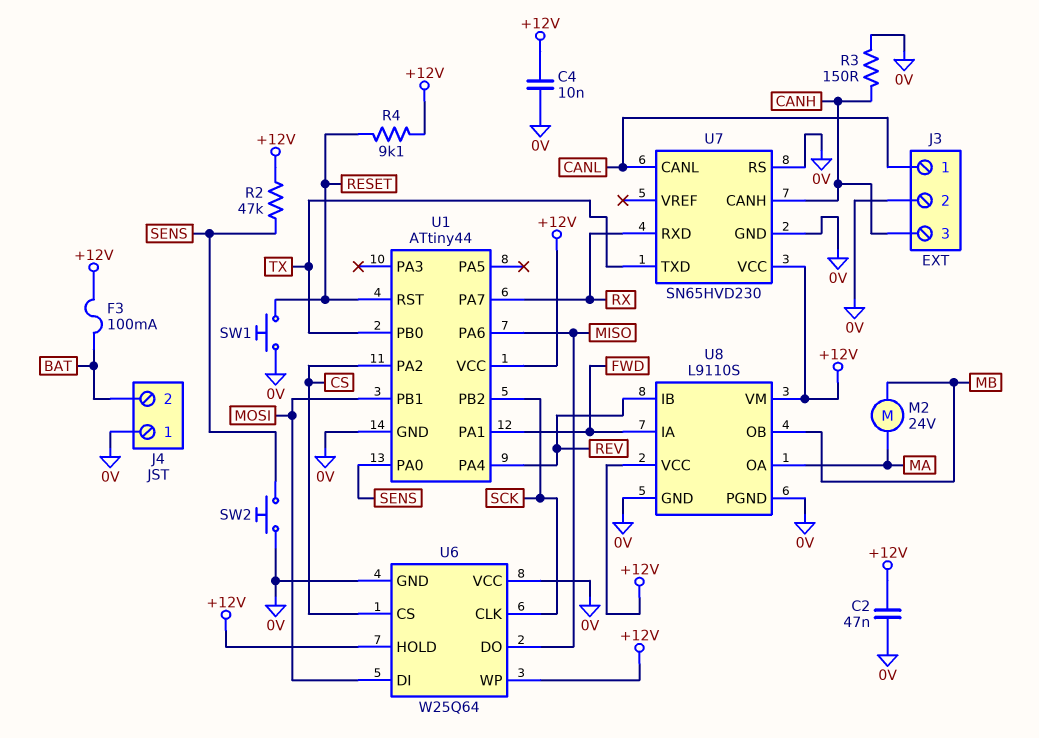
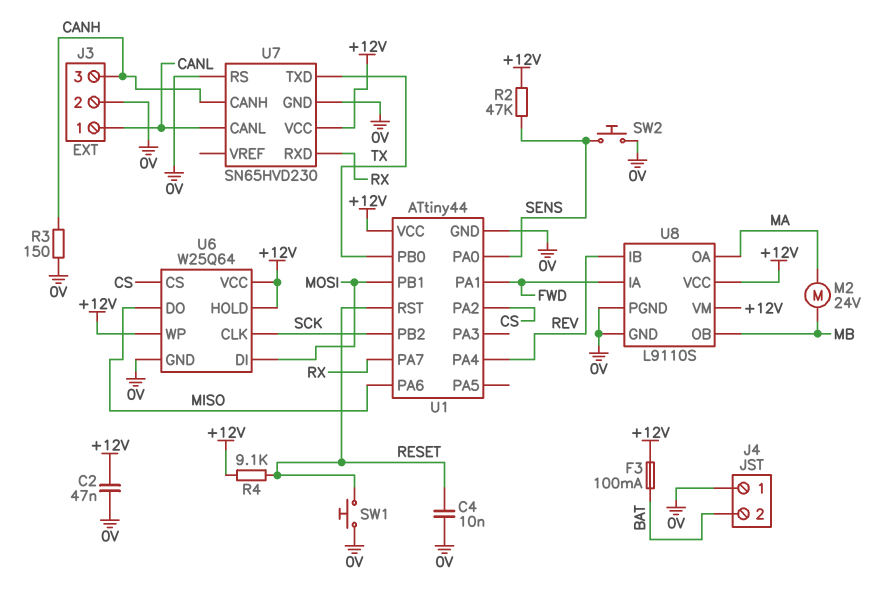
C4: 10nF (+12V, 0V) -> 10nF (0V, RESET)
U6 pin VCC: 0V -> +12V

